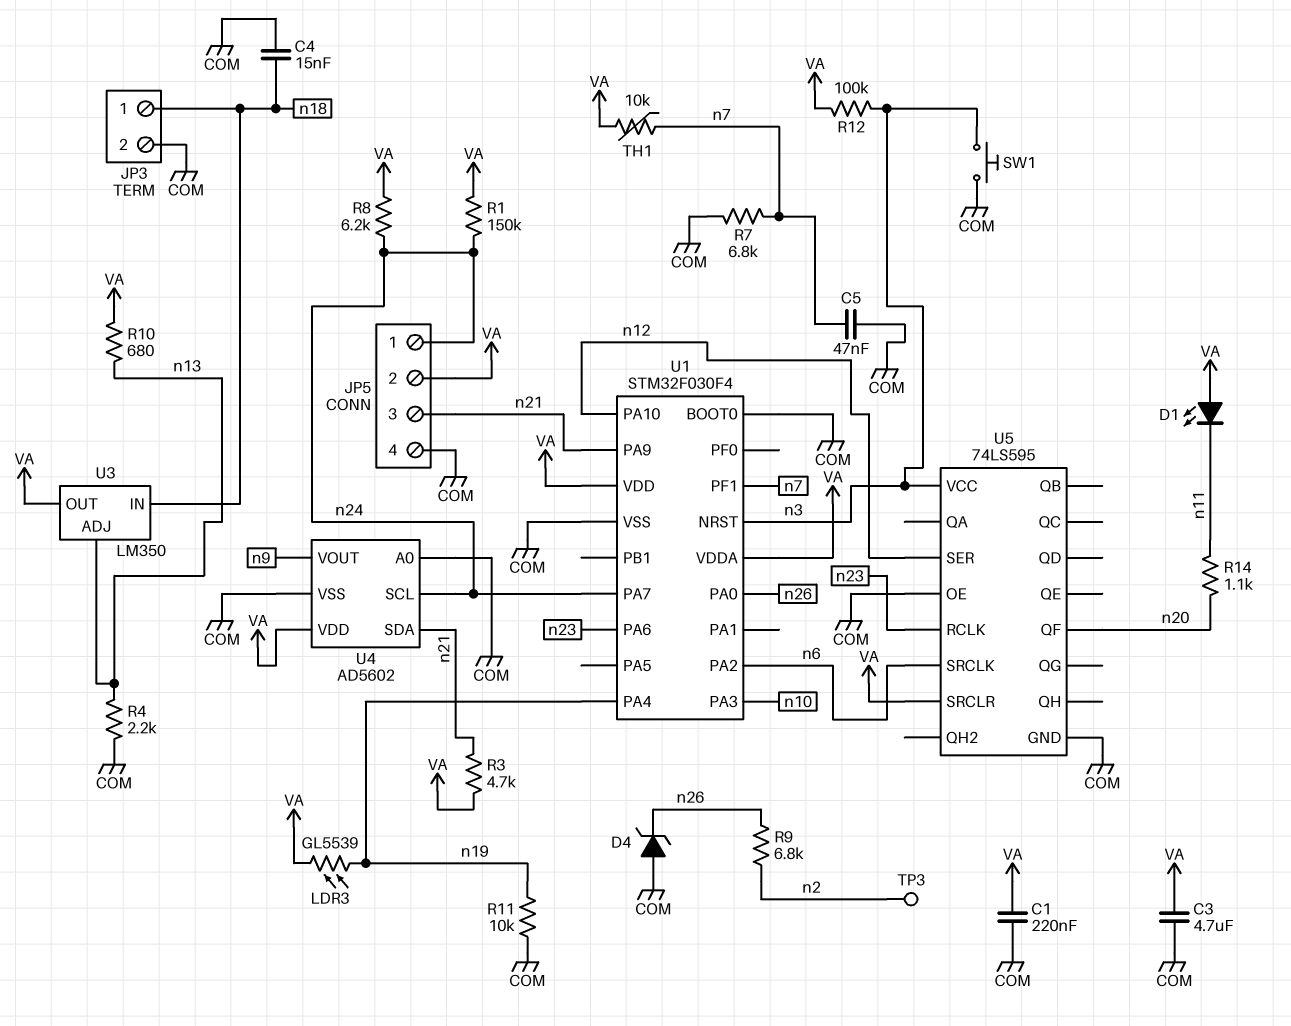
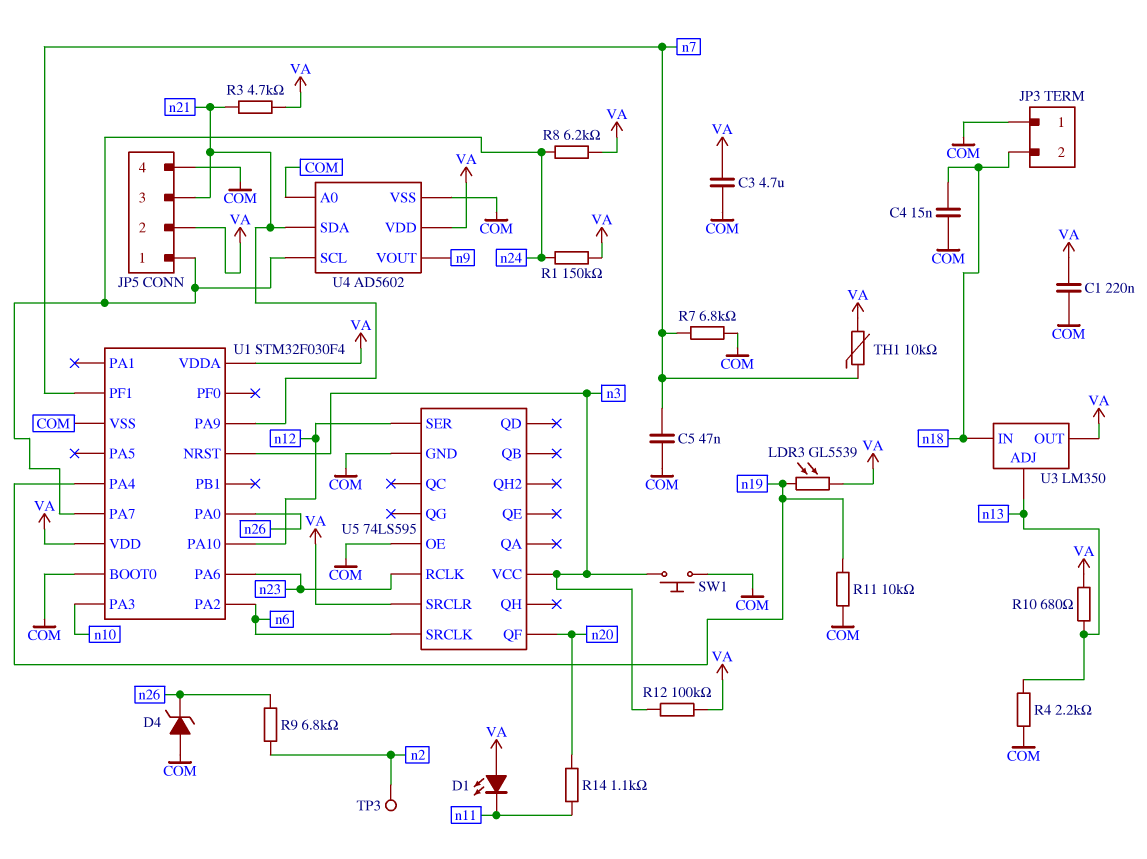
JP3 pin 1: n18 -> COM
JP3 pin 2: COM -> n18

